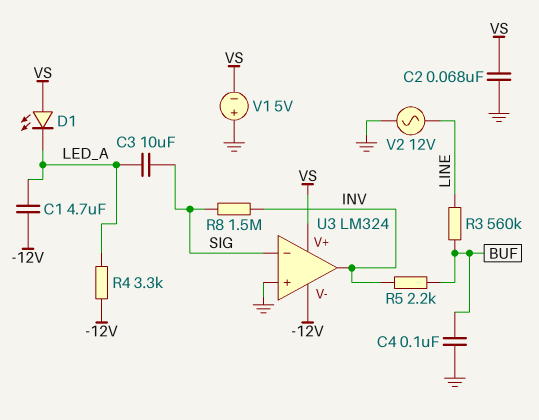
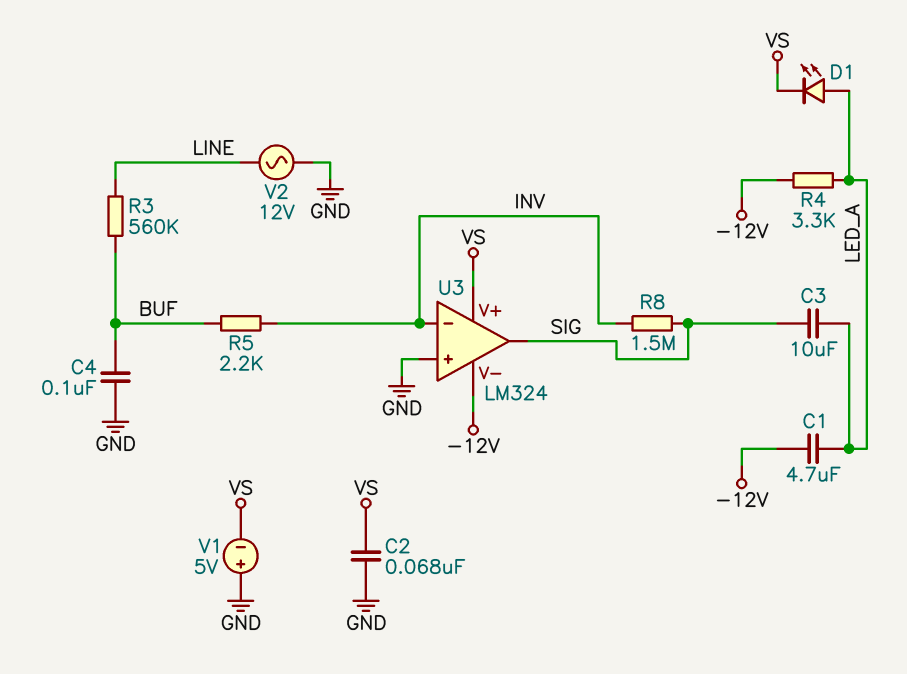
D1: LED (A VS, K LED_A) -> LED (A LED_A, K VS)
U3 pin in-: SIG -> INV
U3 pin out: INV -> SIG

